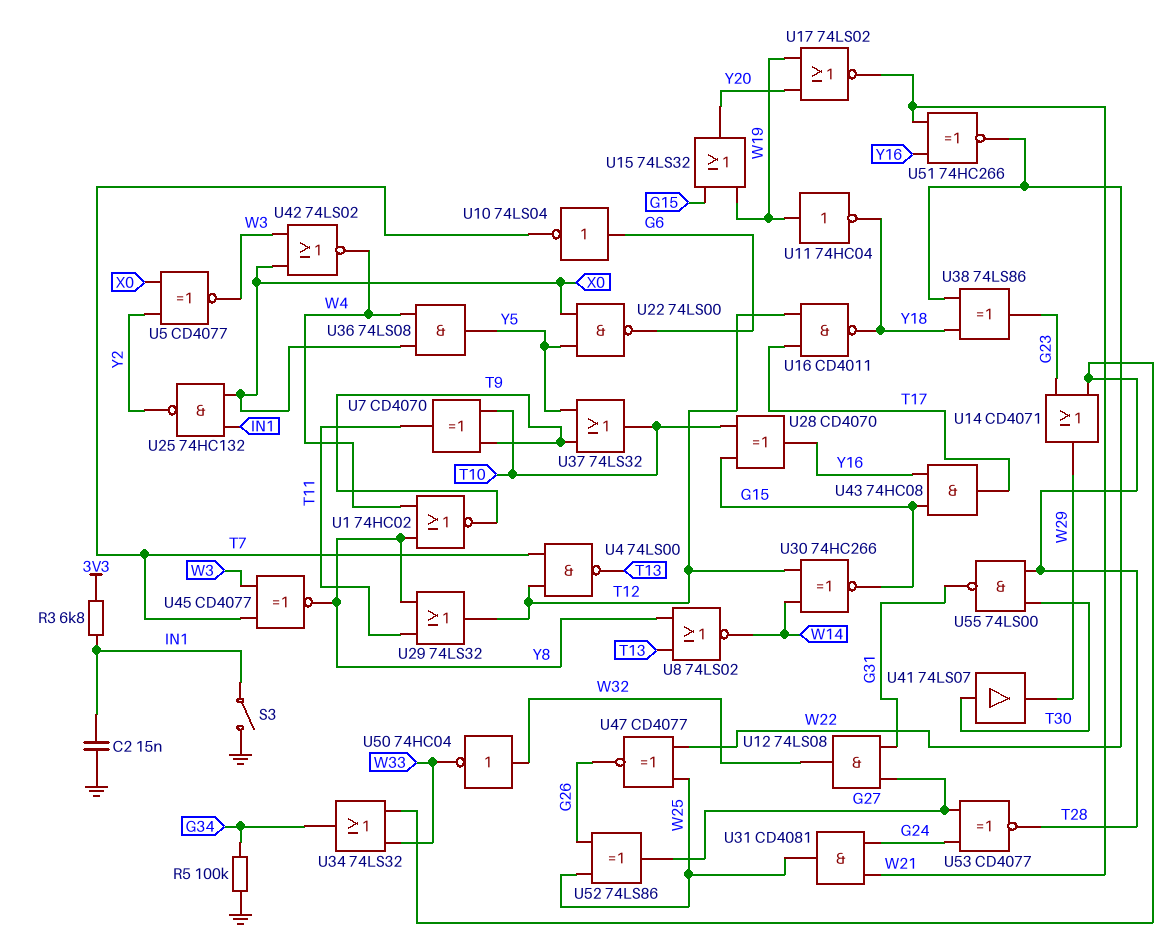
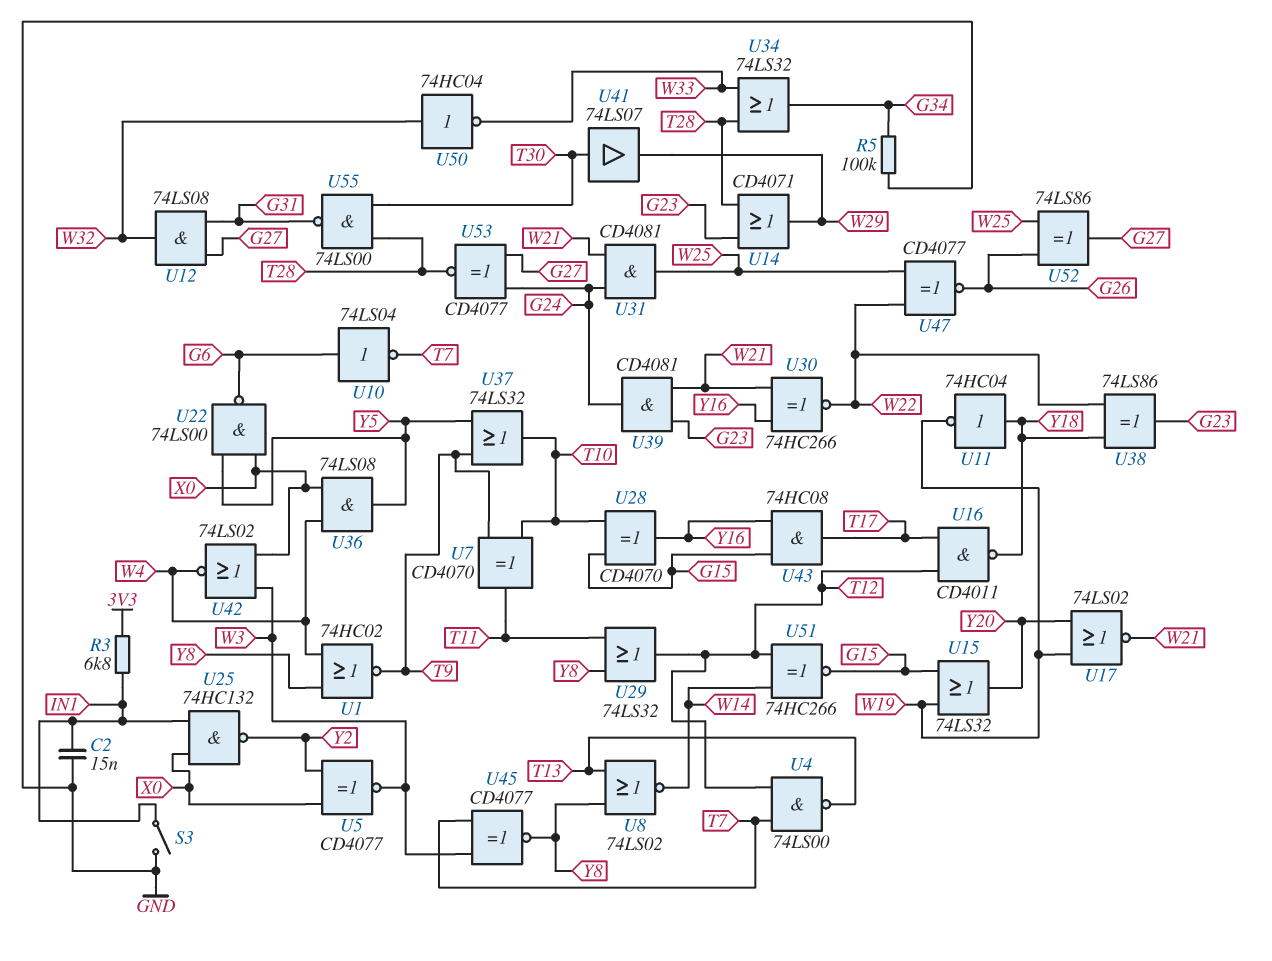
U11: NOT 74HC04 (in W19, out Y18) -> NOT 74HC04 (in Y18, out W19)
U30: XNOR 74HC266 (in T12, in W14, out G15) -> XNOR 74HC266 (in W21, in Y16, out W22)
U39: none -> AND CD4081 (in G23, in W21, out G24)
U51: XNOR 74HC266 (in W21, in Y16, out W22) -> XNOR 74HC266 (in T12, in W14, out G15)

